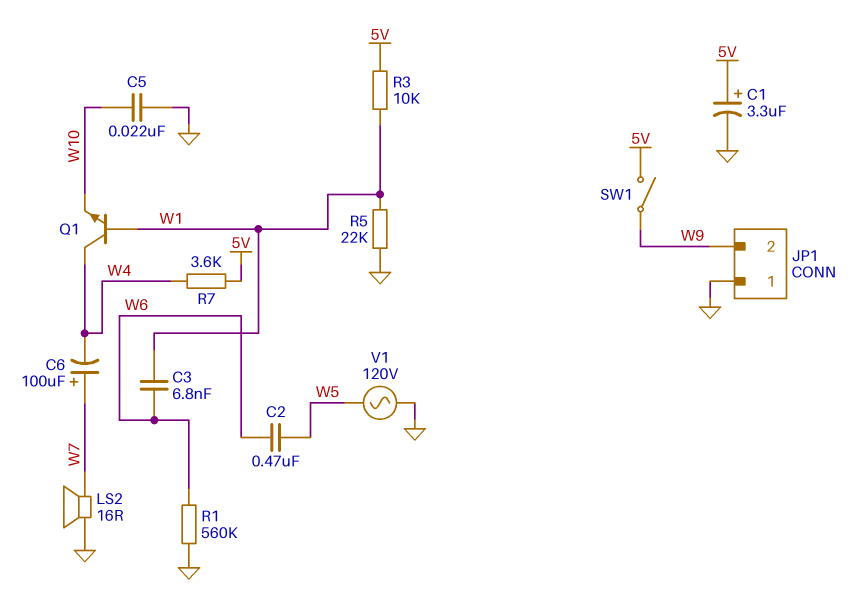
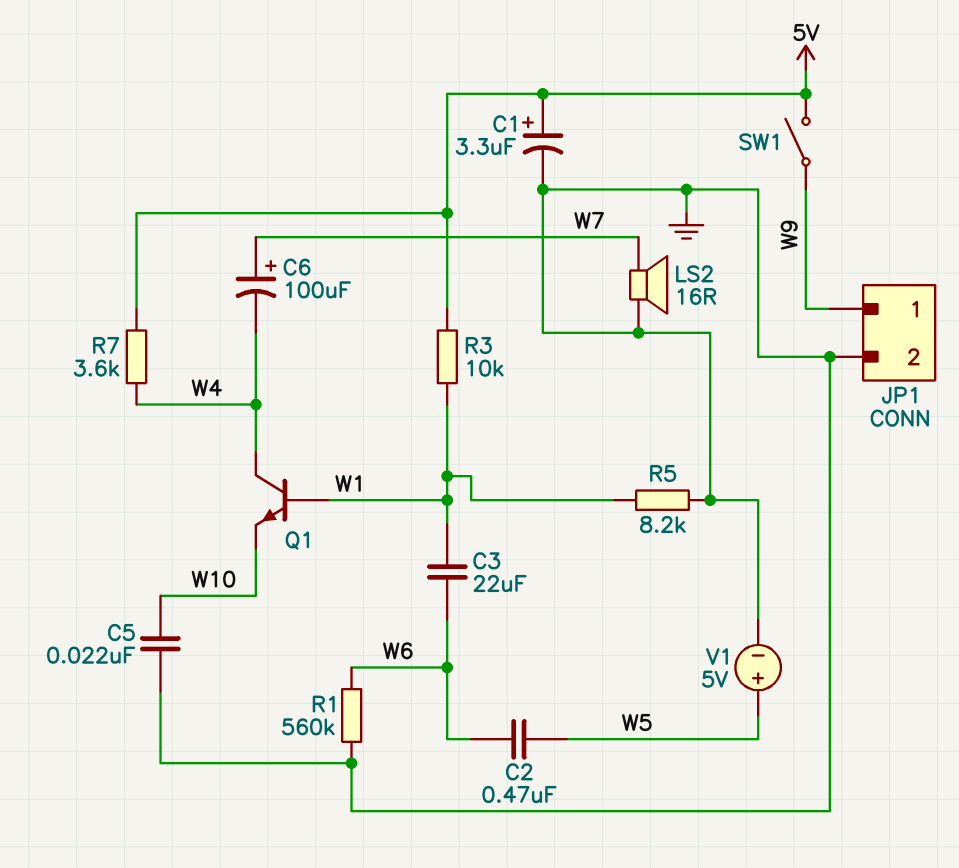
C3: 6.8nF (W1, W6) -> 22uF (W1, W6)
JP1 pin 1: GND -> W9
JP1 pin 2: W9 -> GND
R5: 22k (GND, W1) -> 8.2k (GND, W1)
V1: AC 120V (GND, W5) -> 5V (plus W5, minus GND)

